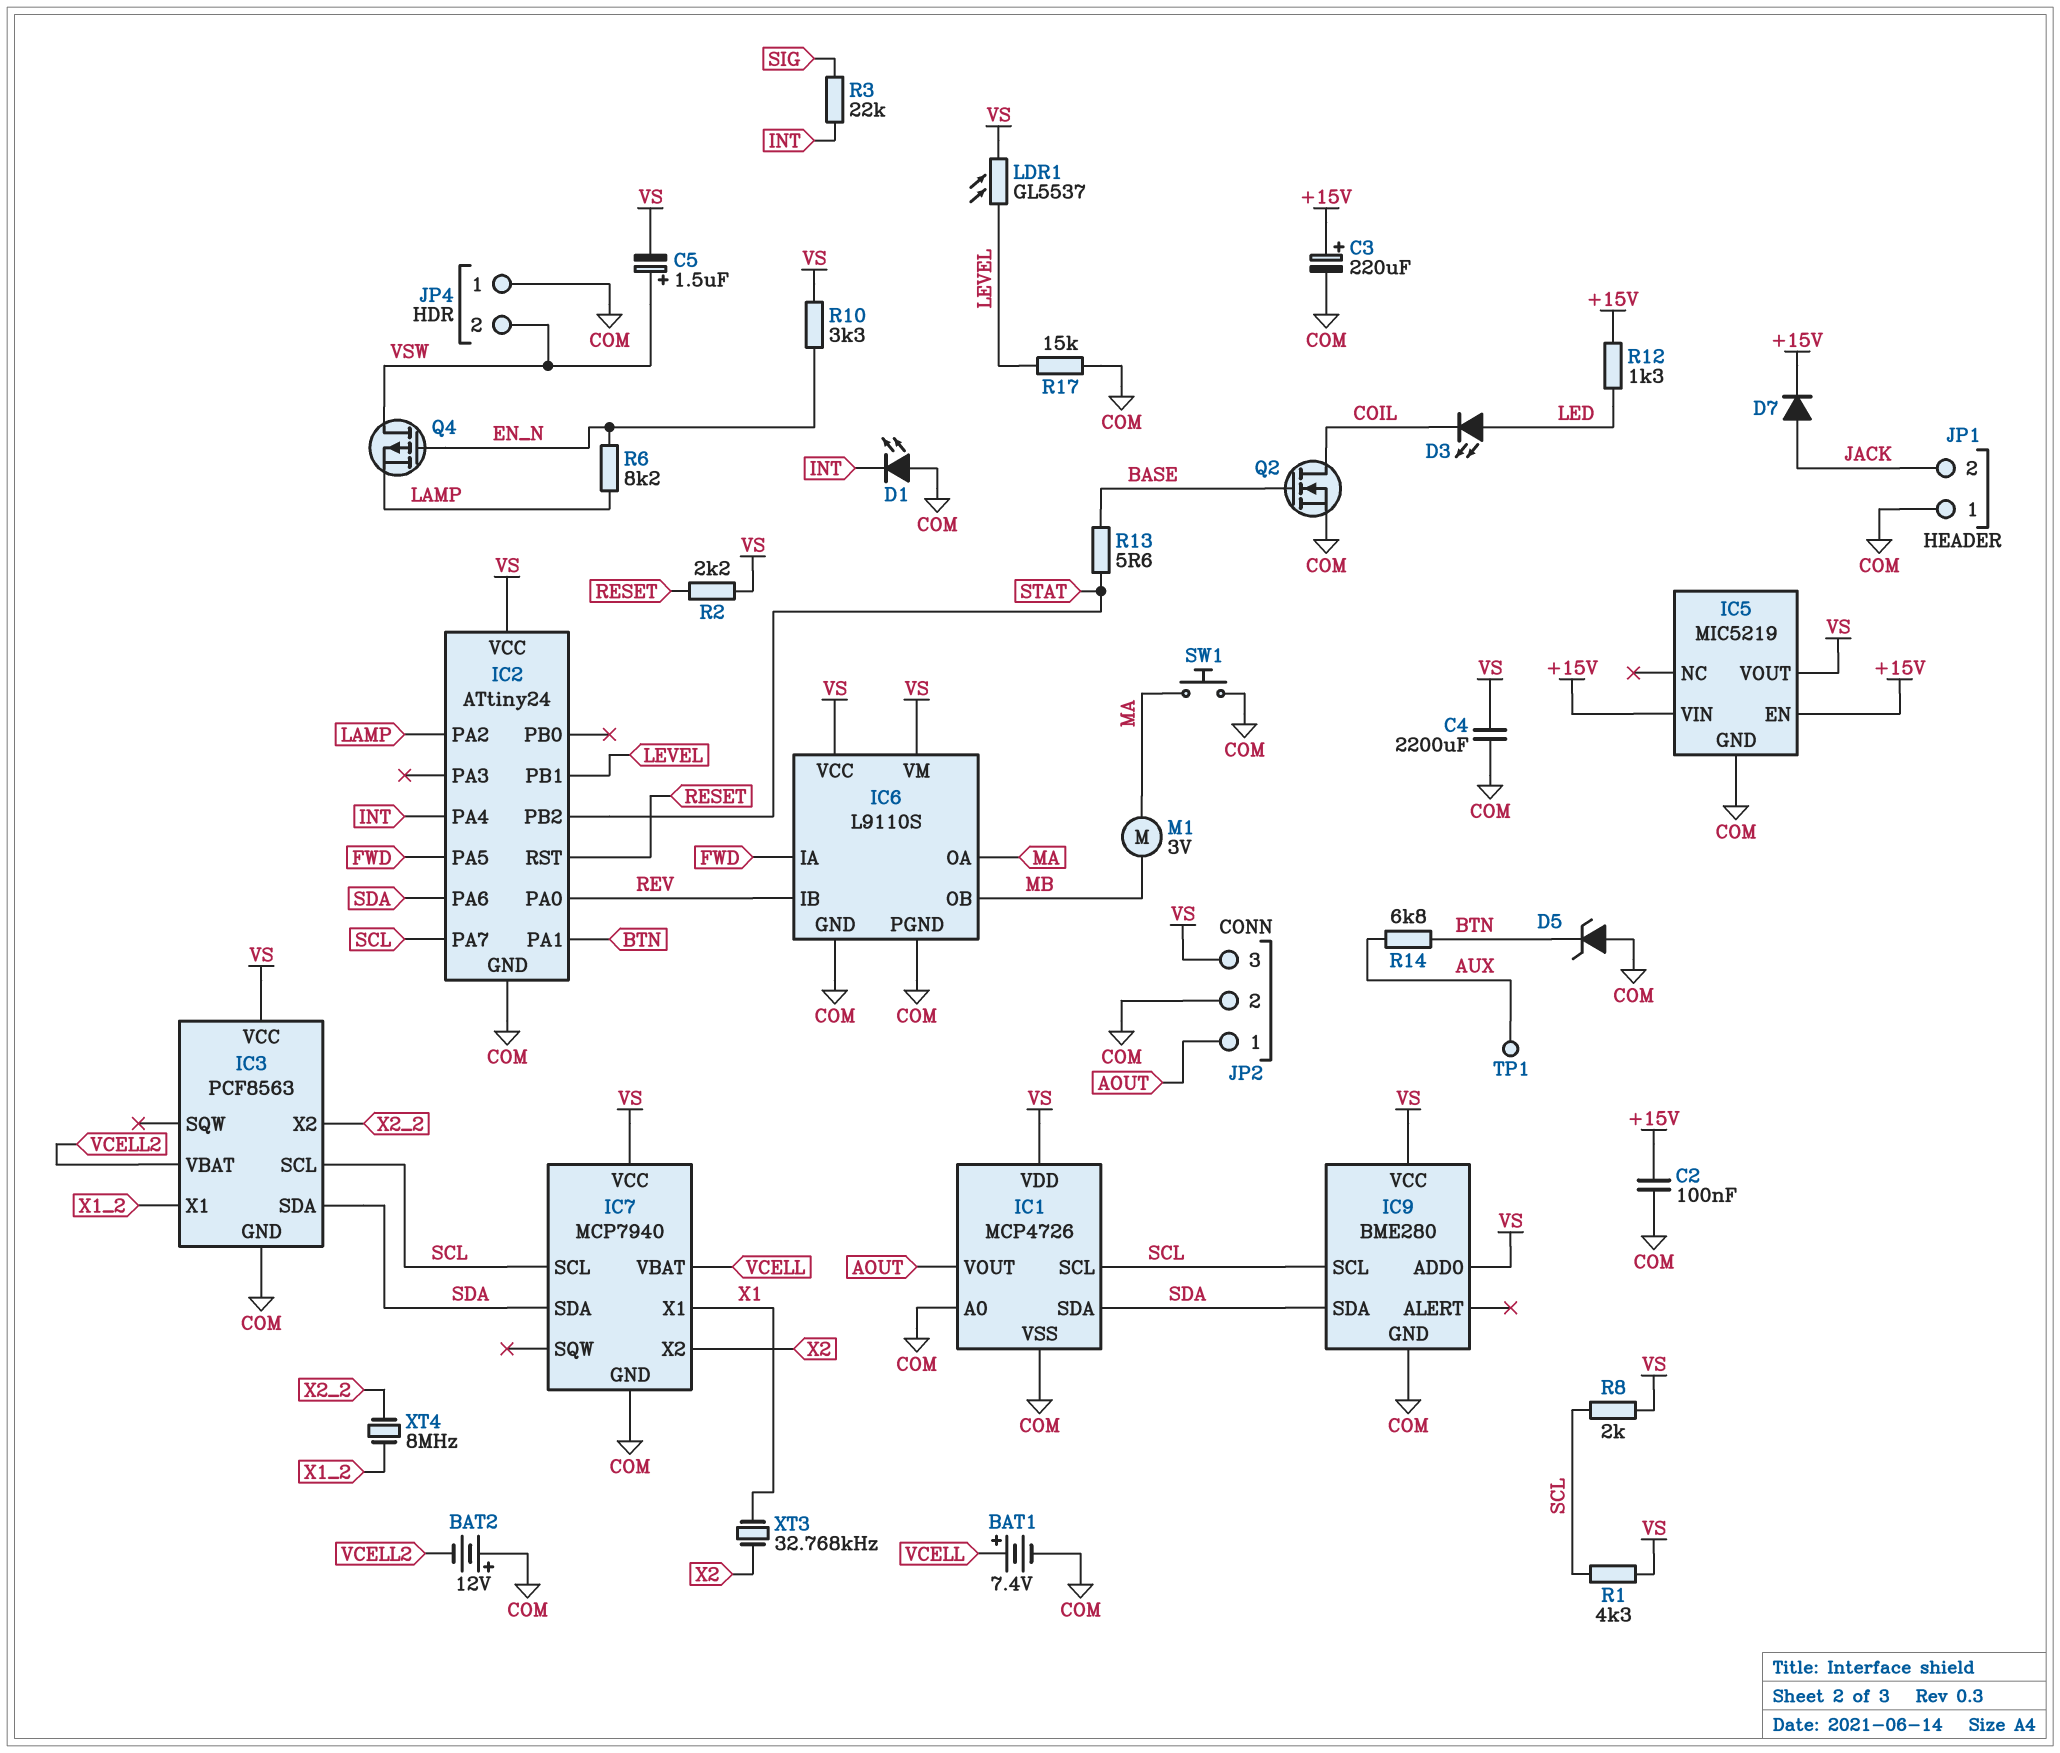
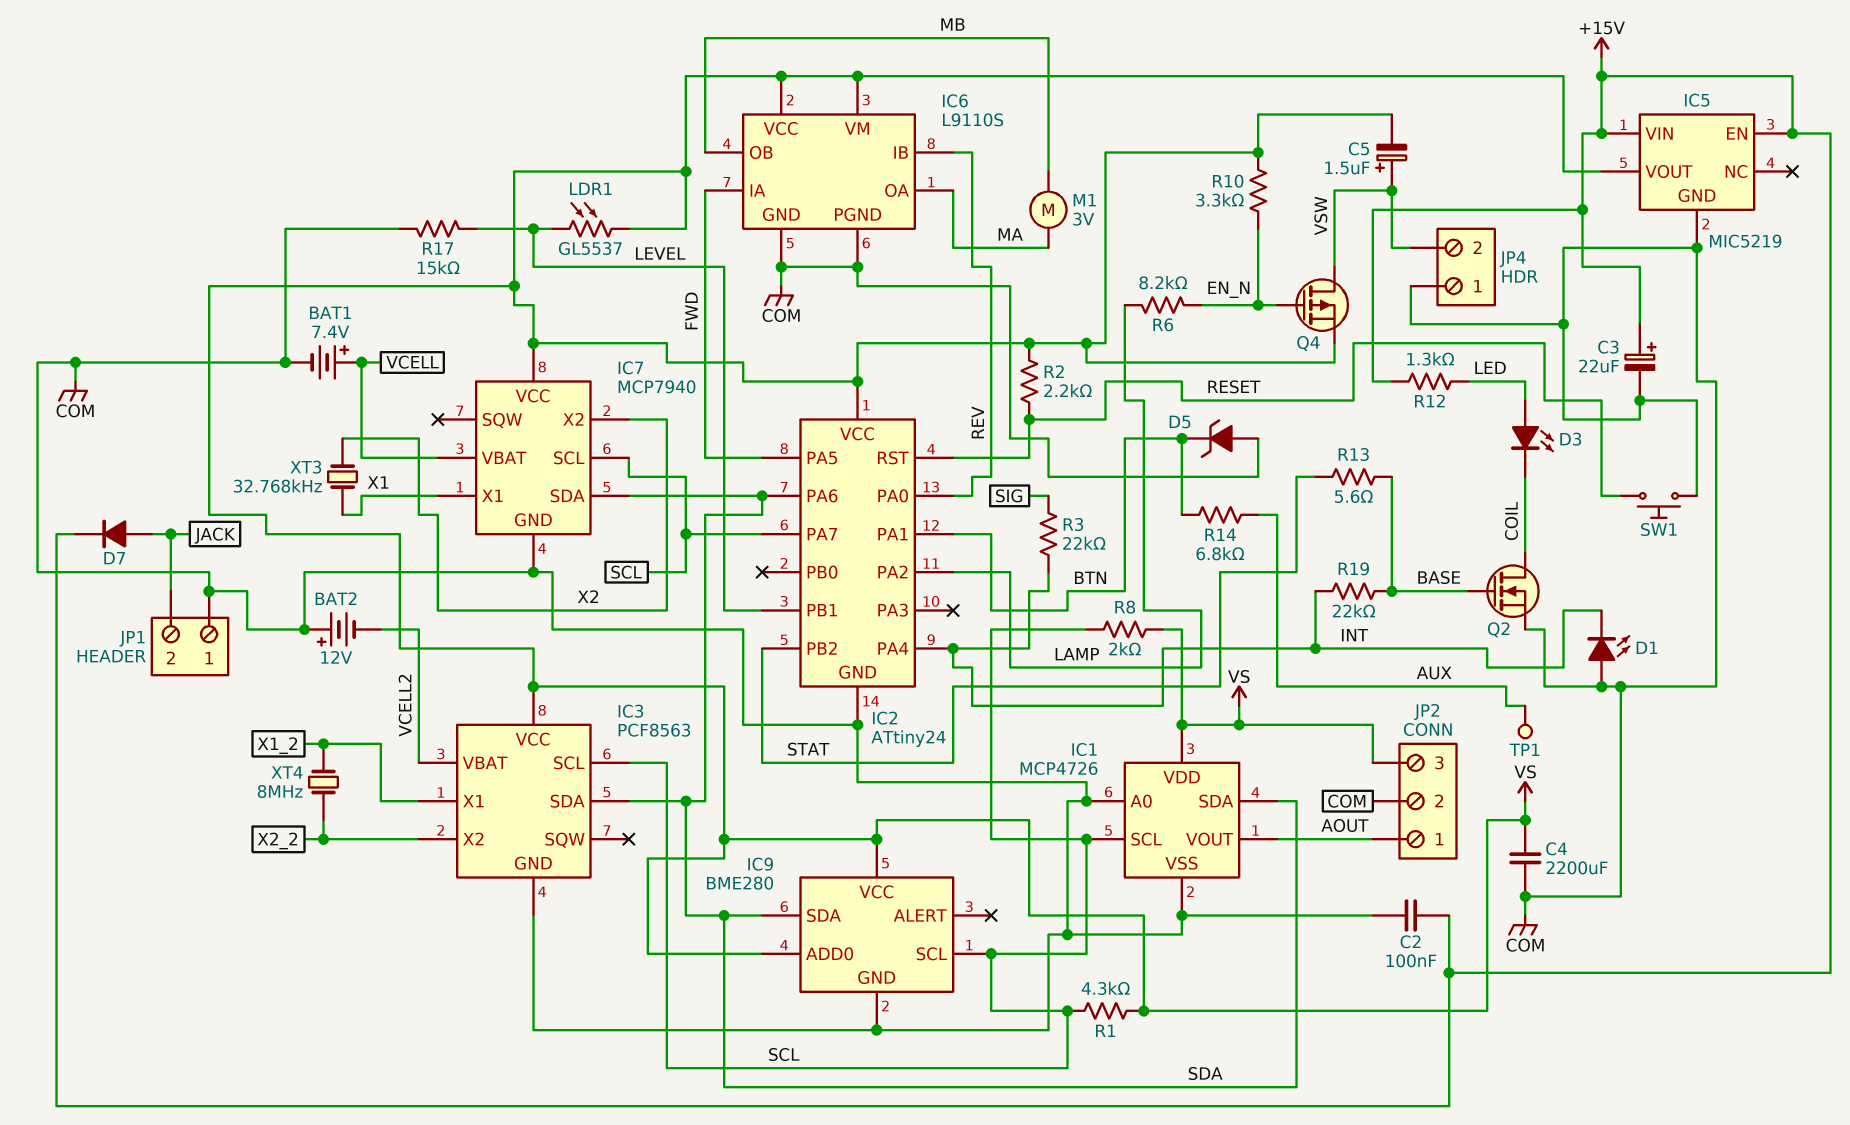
C3: 220uF (plus +15V, minus COM) -> 22uF (plus +15V, minus COM)
Q4: PMOS (G EN_N, D VSW, S LAMP) -> PMOS (G EN_N, D VSW, S VS)
R19: none -> 22k (BASE, INT)
SW1: button (COM, MA) -> button (COM, RESET)

